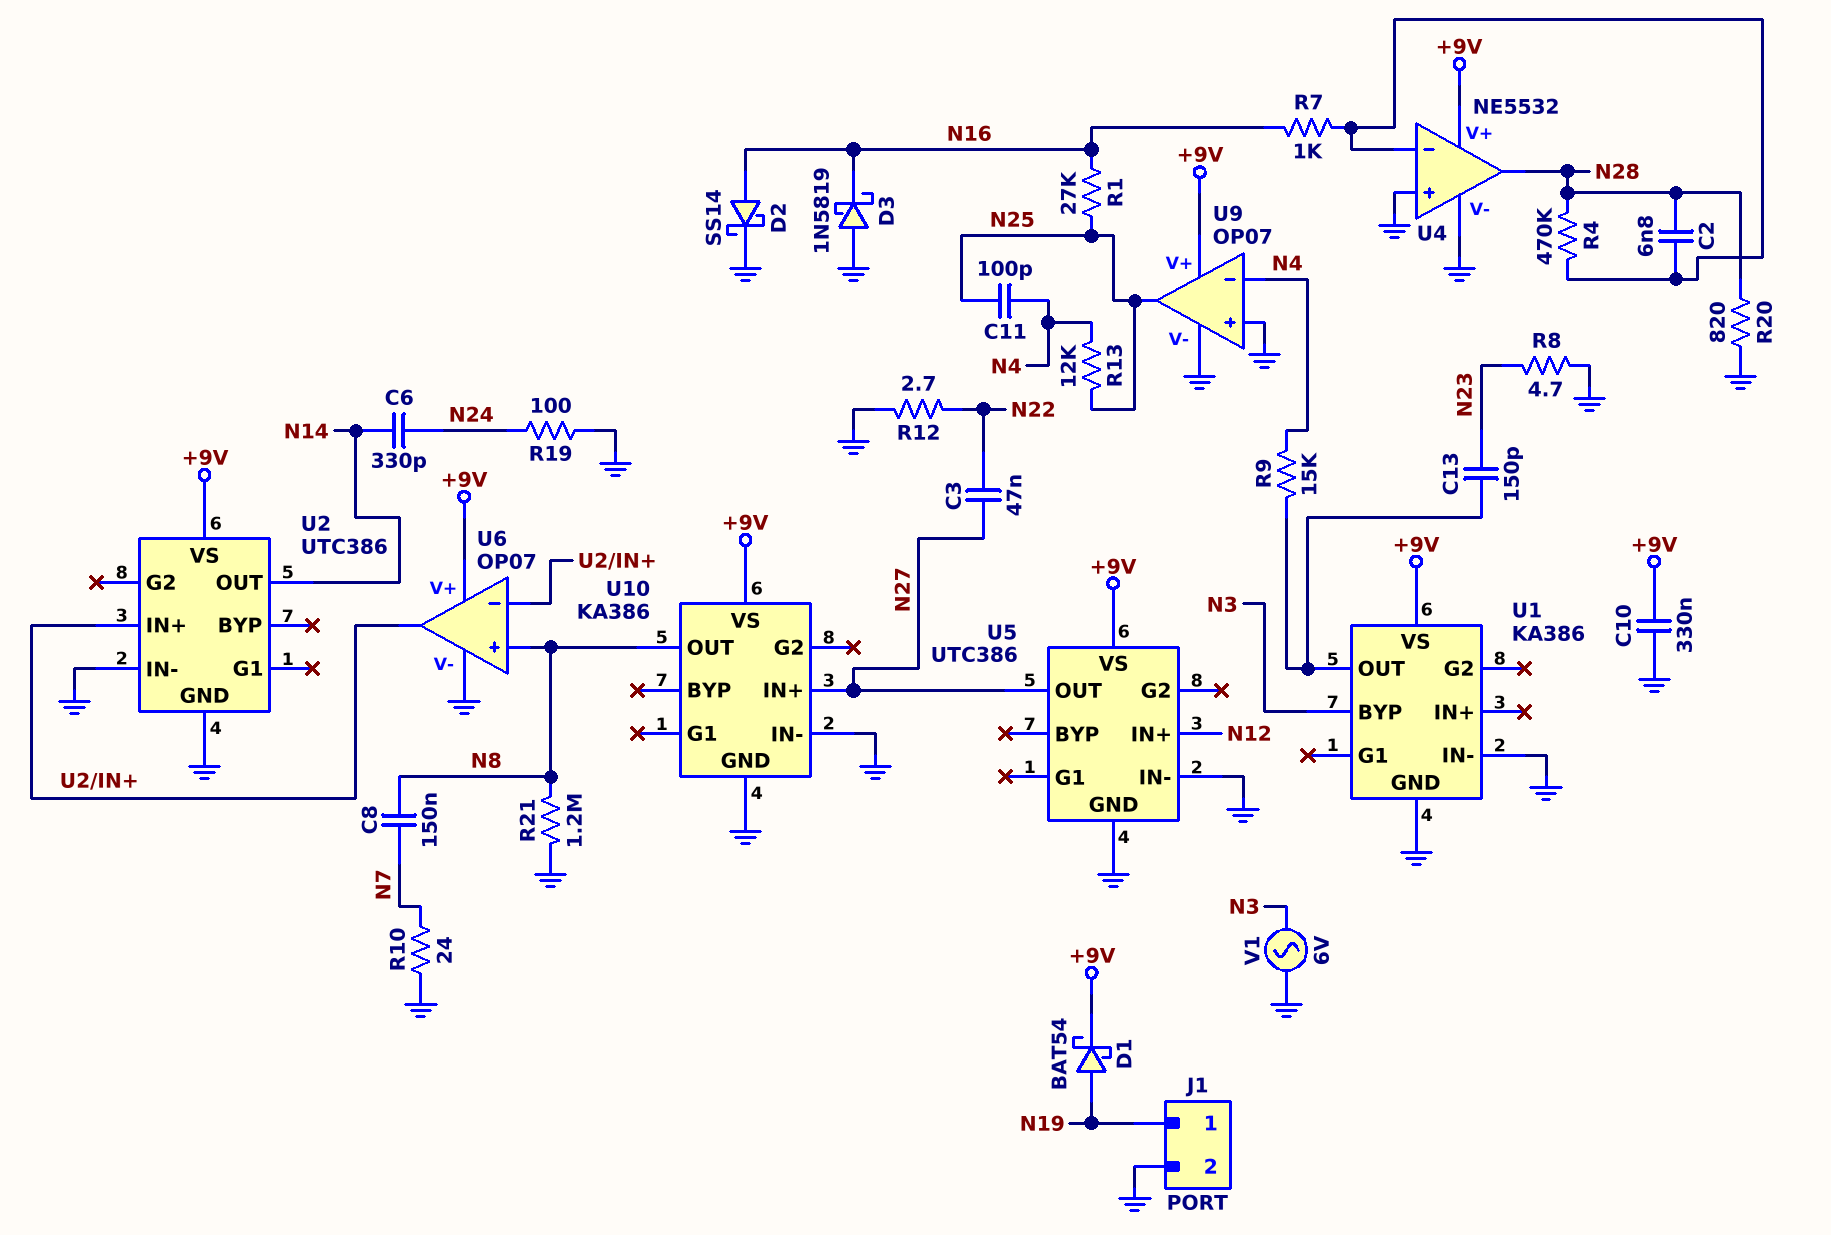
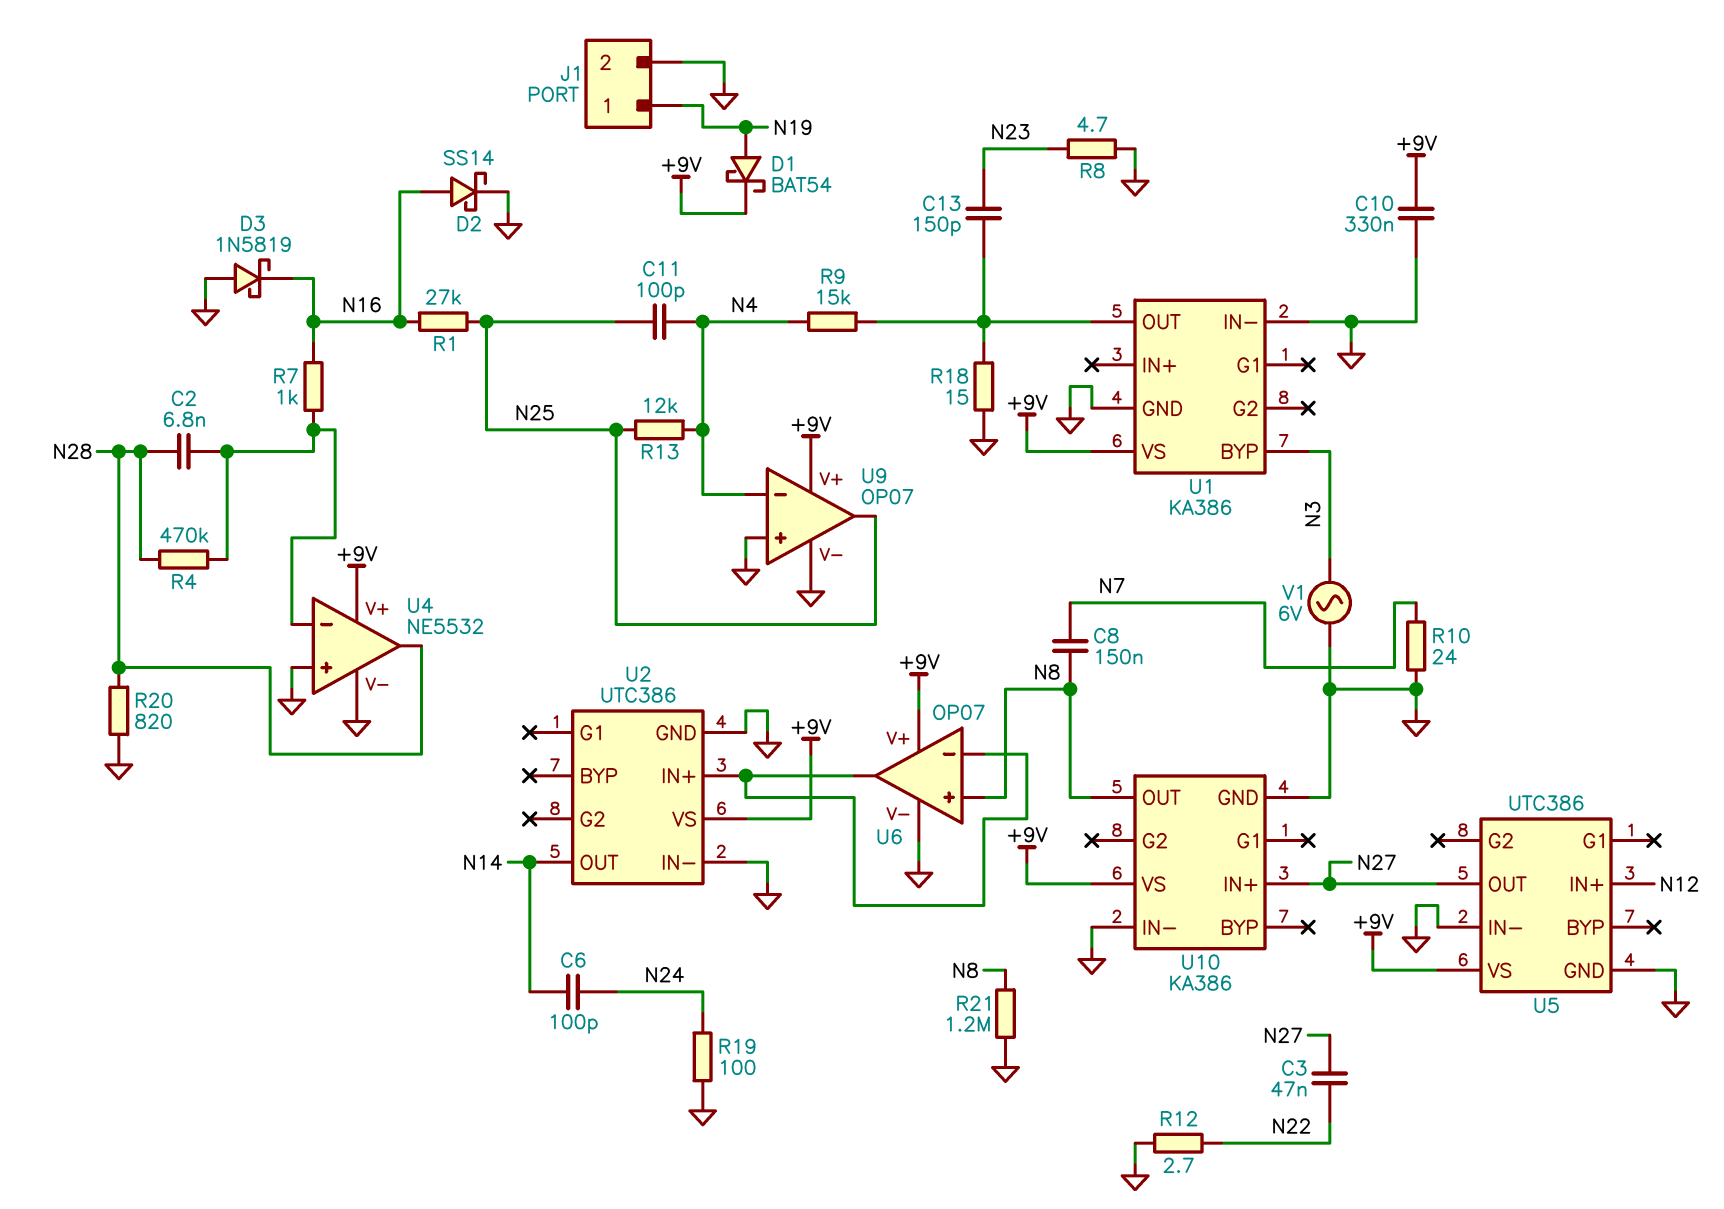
C6: 330pF (N14, N24) -> 100pF (N14, N24)
R18: none -> 15 (GND, U1/OUT)

